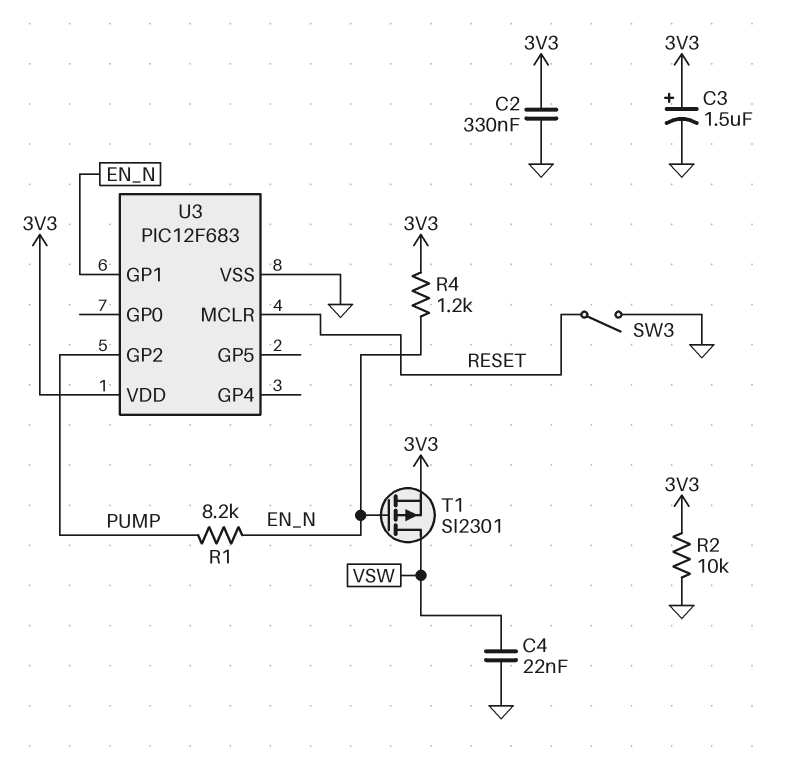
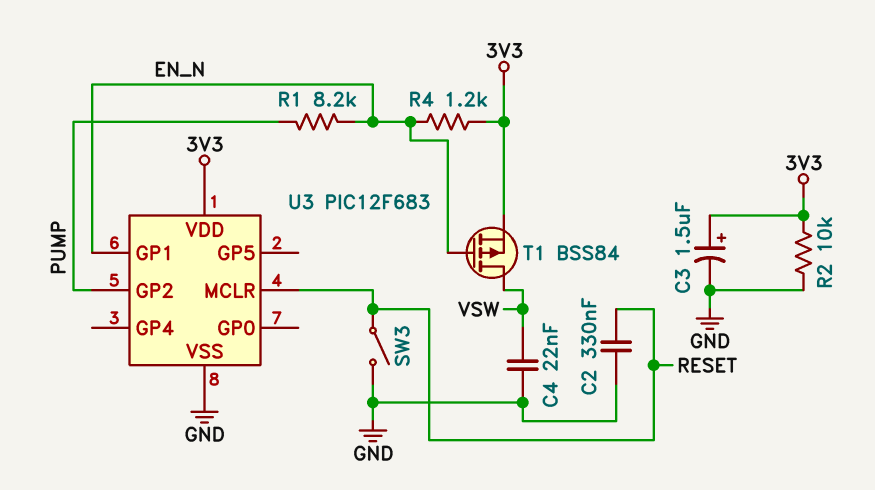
C2: 330nF (3V3, GND) -> 330nF (GND, RESET)
T1: PMOS SI2301 (G EN_N, D VSW, S 3V3) -> PMOS BSS84 (G EN_N, D VSW, S 3V3)

